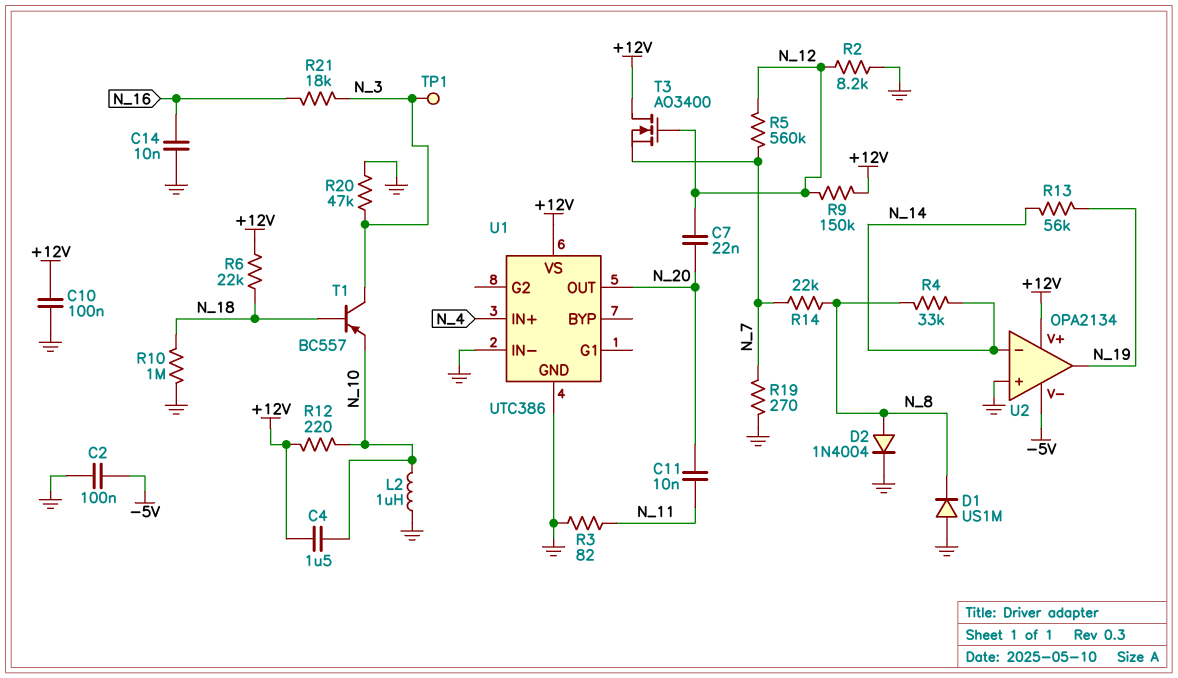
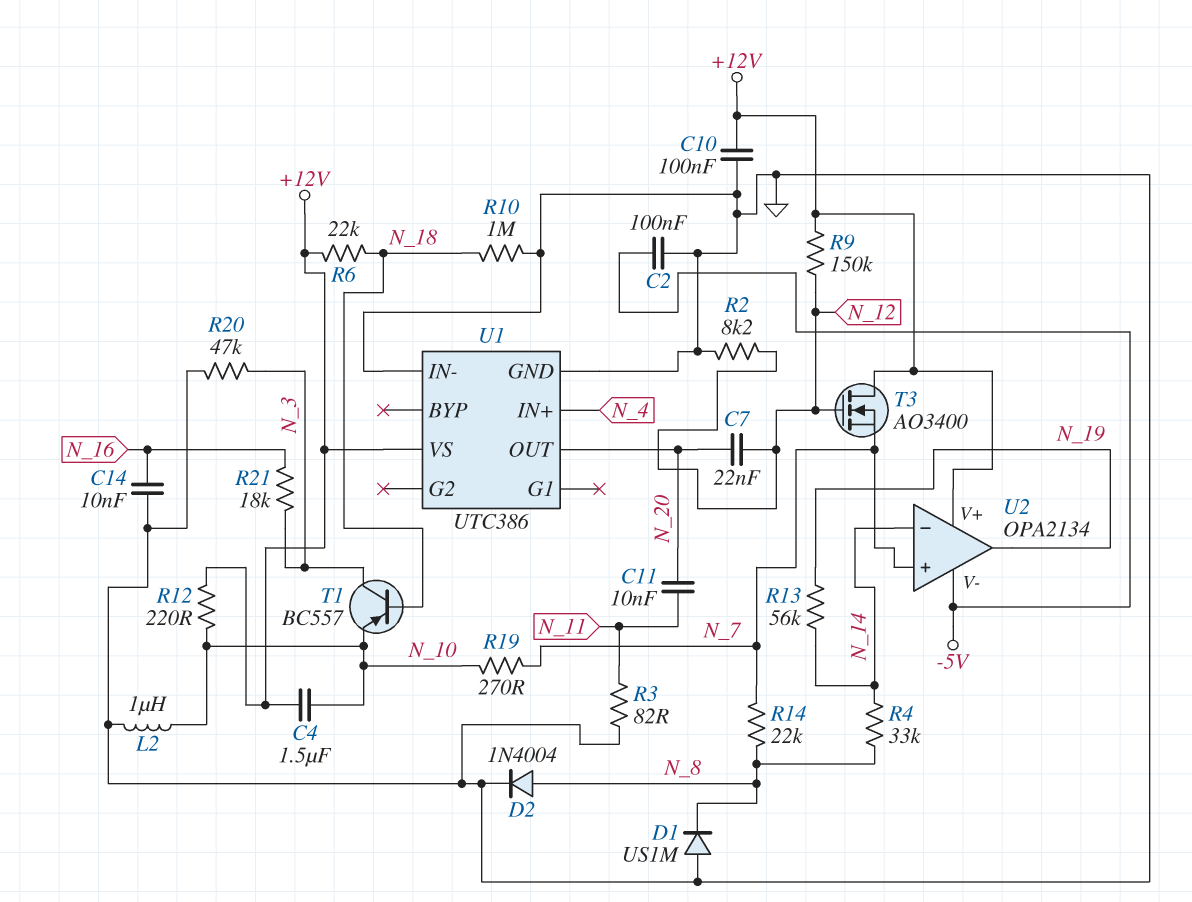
R5: 560k (N_7, N_12) -> none
R19: 270 (GND, N_7) -> 270 (N_7, N_10)
TP1: test point (N_3) -> none
U2 pin in+: GND -> N_7

